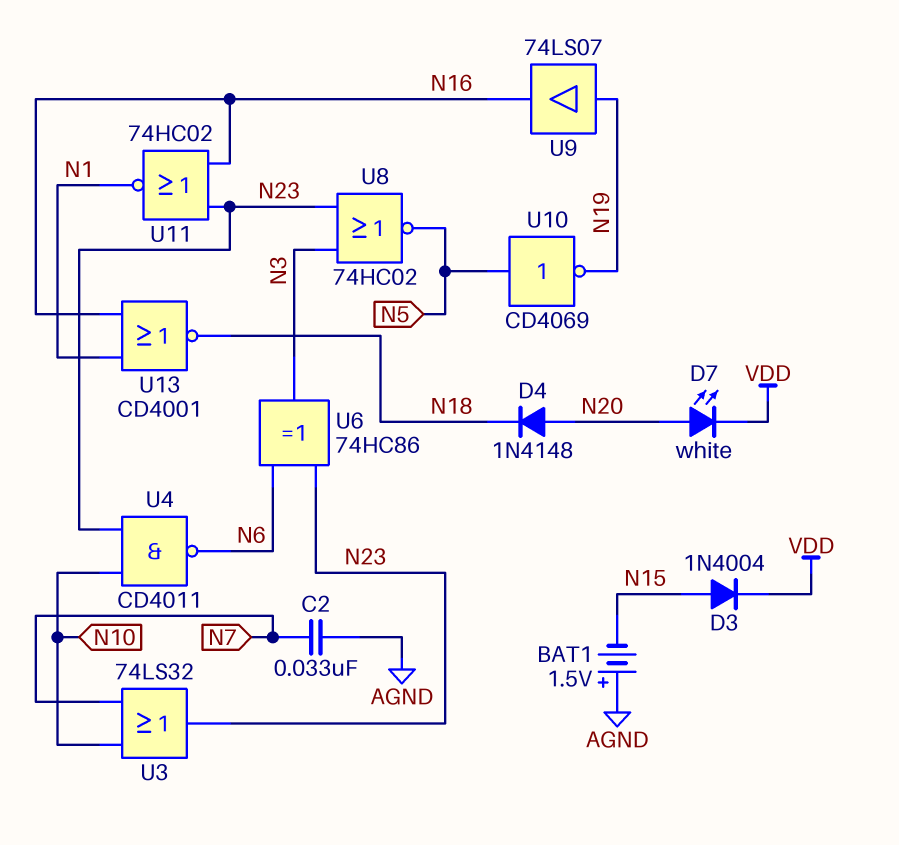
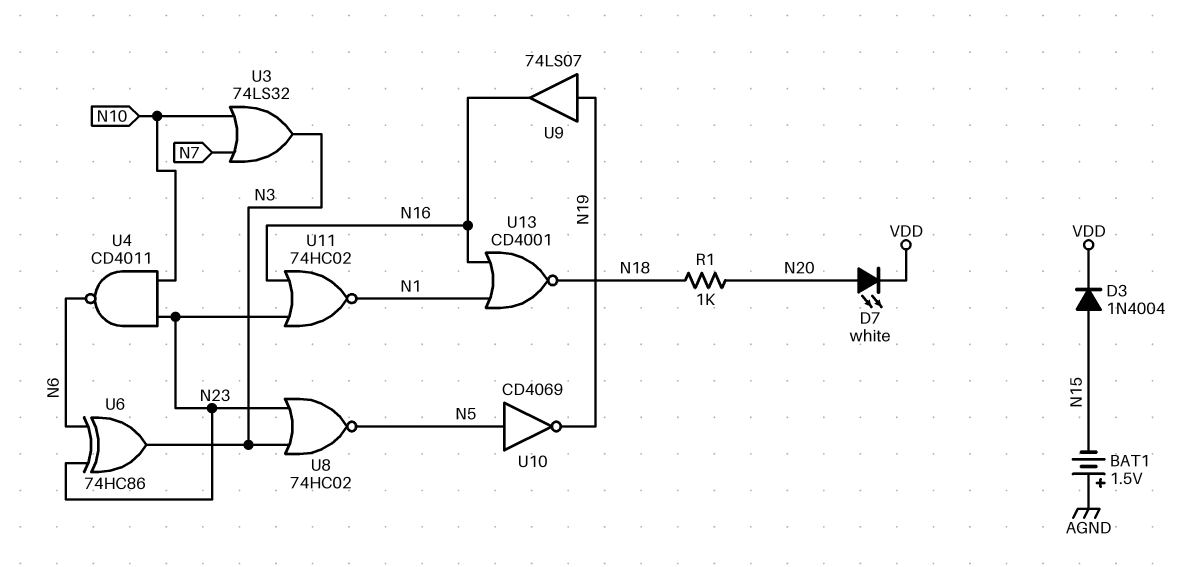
C2: 33nF (AGND, N7) -> none
D4: diode 1N4148 (A N20, K N18) -> none
R1: none -> 1k (N18, N20)
U3: OR 74LS32 (in N7, in N10, out N23) -> OR 74LS32 (in N7, in N10, out N3)

